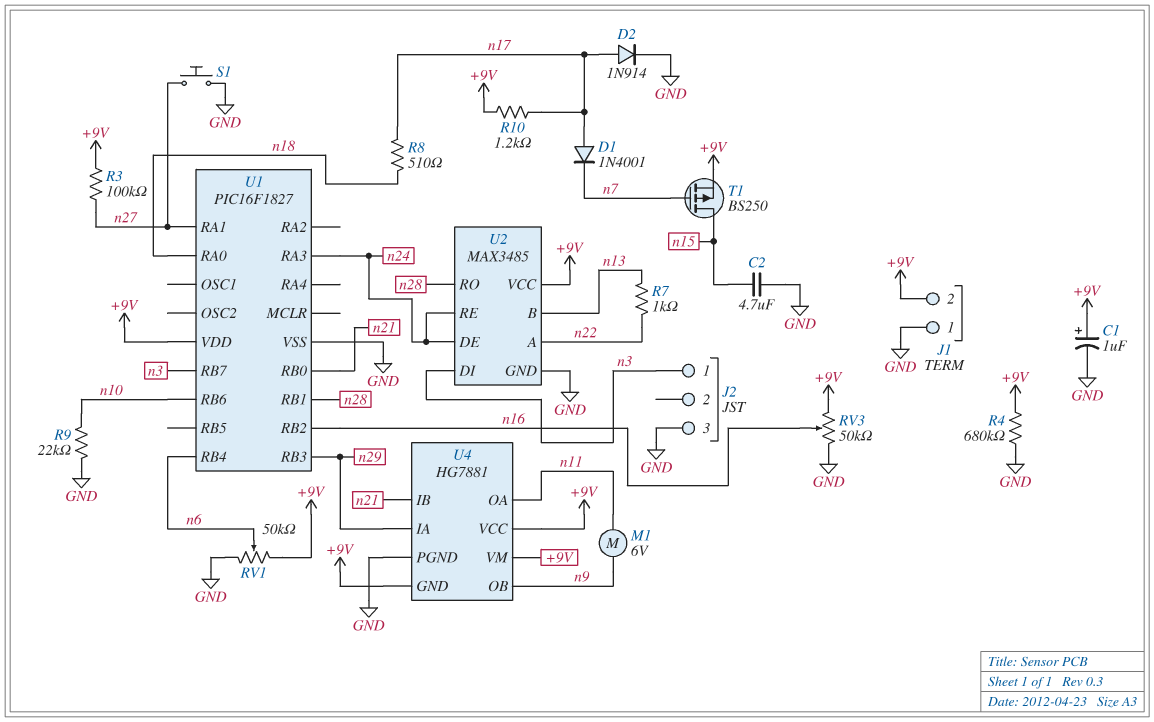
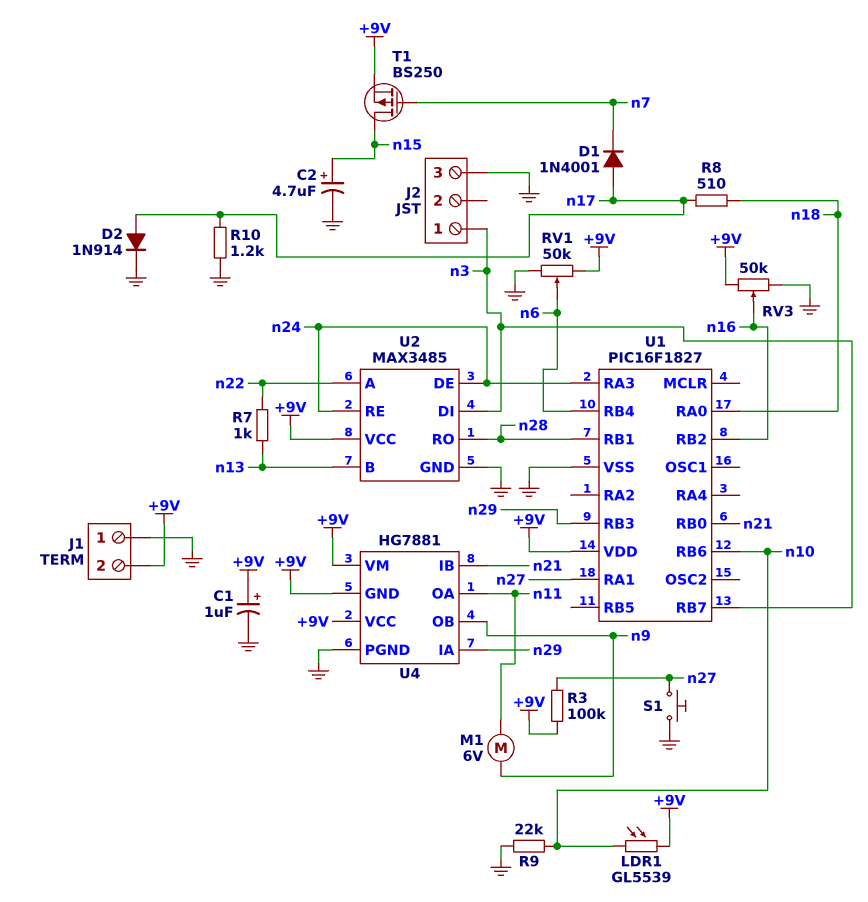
C2: 4.7uF (GND, n15) -> 4.7uF (plus n15, minus GND)
LDR1: none -> GL5539 (+9V, n10)
R4: 680k (+9V, GND) -> none
R10: 1.2k (+9V, n17) -> 1.2k (GND, n17)

